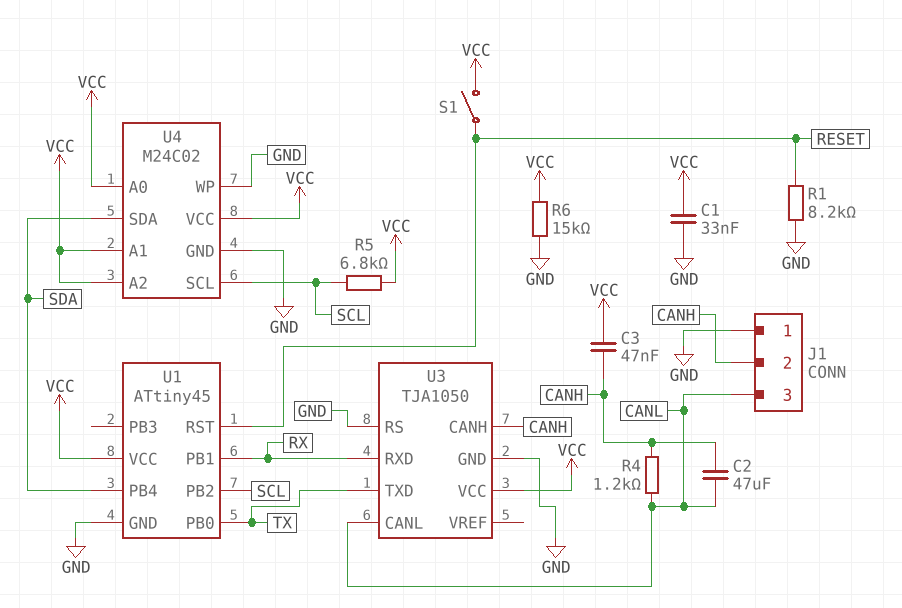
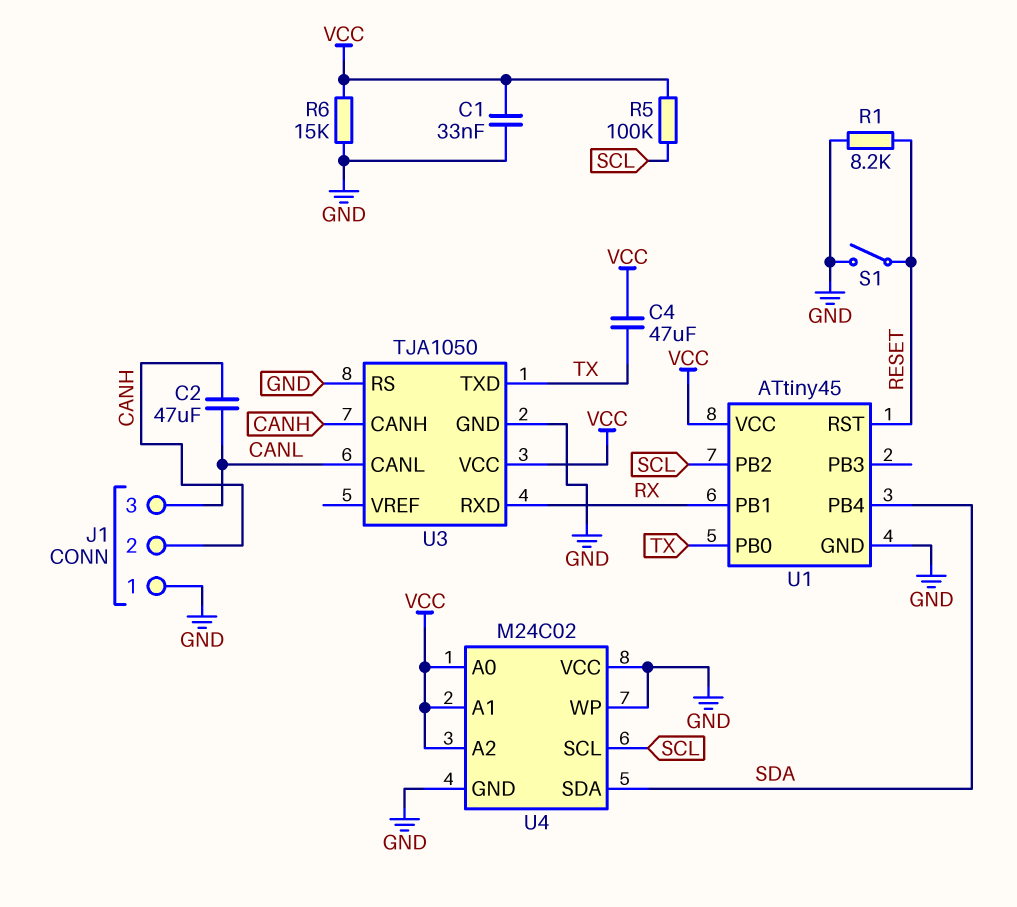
C3: 47nF (CANH, VCC) -> none
C4: none -> 47uF (TX, VCC)
R4: 1.2k (CANH, CANL) -> none
R5: 6.8k (SCL, VCC) -> 100k (SCL, VCC)
S1: switch (RESET, VCC) -> switch (GND, RESET)
U4 pin VCC: VCC -> GND

